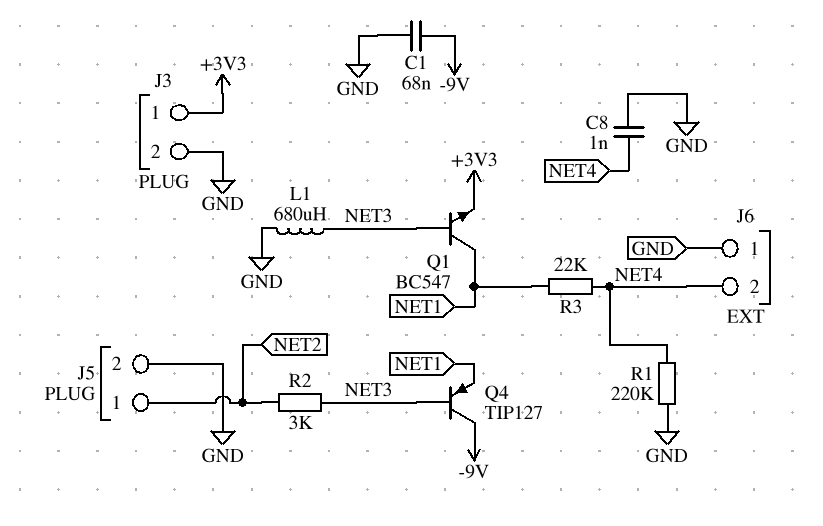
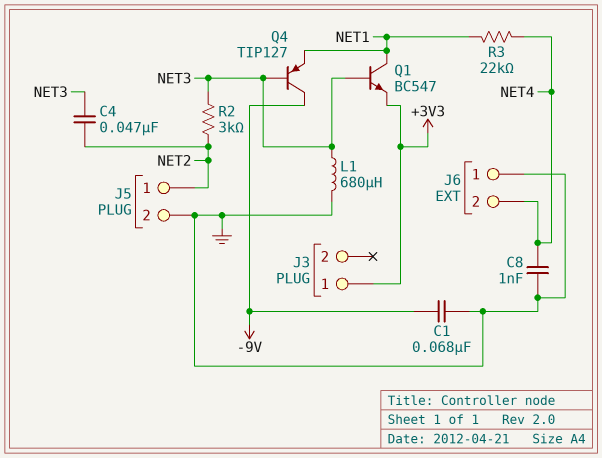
C4: none -> 47nF (NET2, NET3)
J3 pin 2: GND -> none
R1: 220k (GND, NET4) -> none

